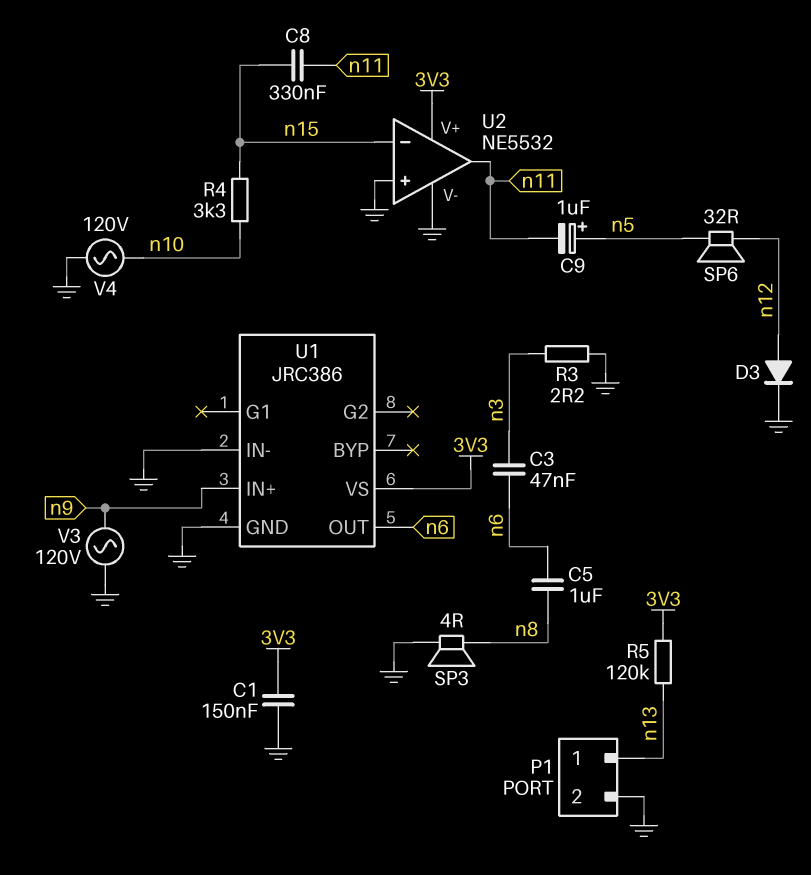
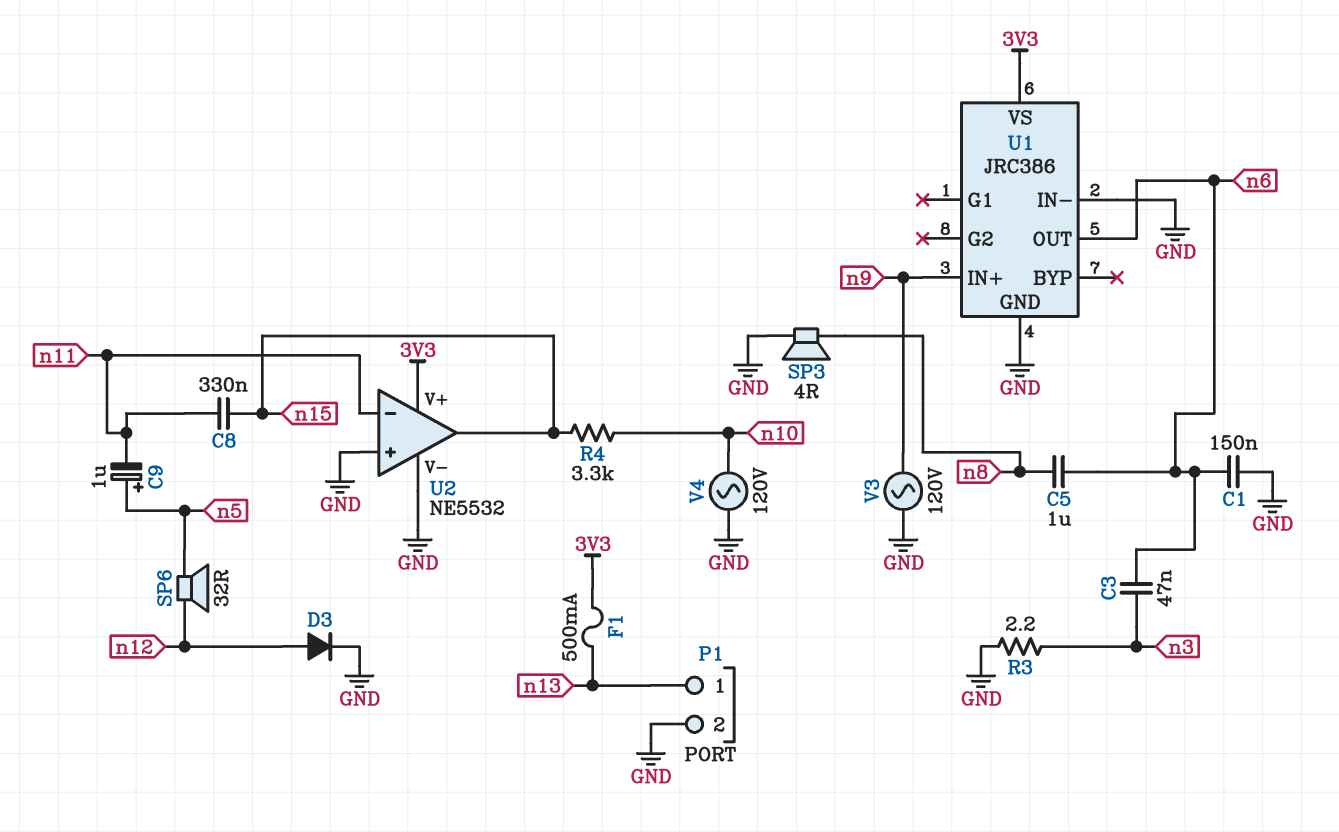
C1: 150nF (3V3, GND) -> 150nF (GND, n6)
F1: none -> 500mA (3V3, n13)
R5: 120k (3V3, n13) -> none
U2 pin in-: n15 -> n11
U2 pin out: n11 -> n15

